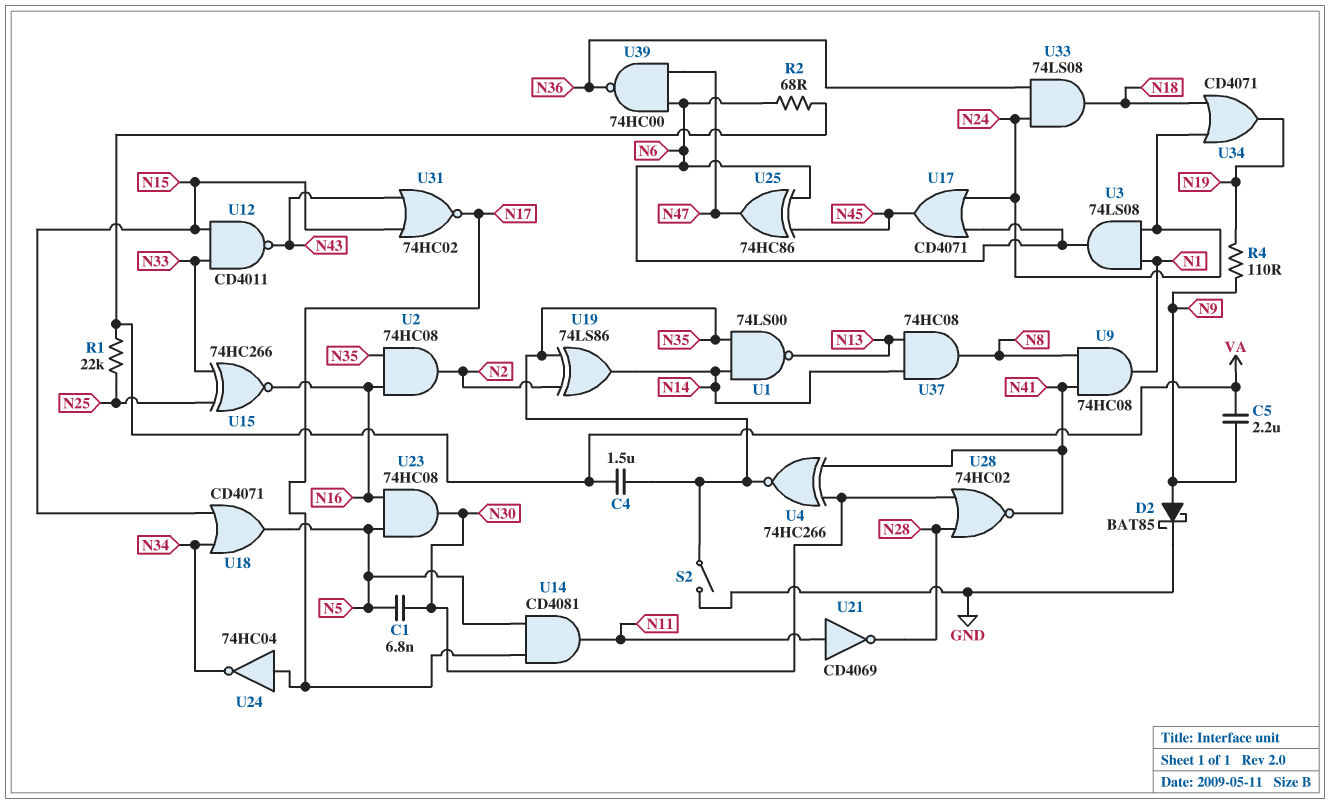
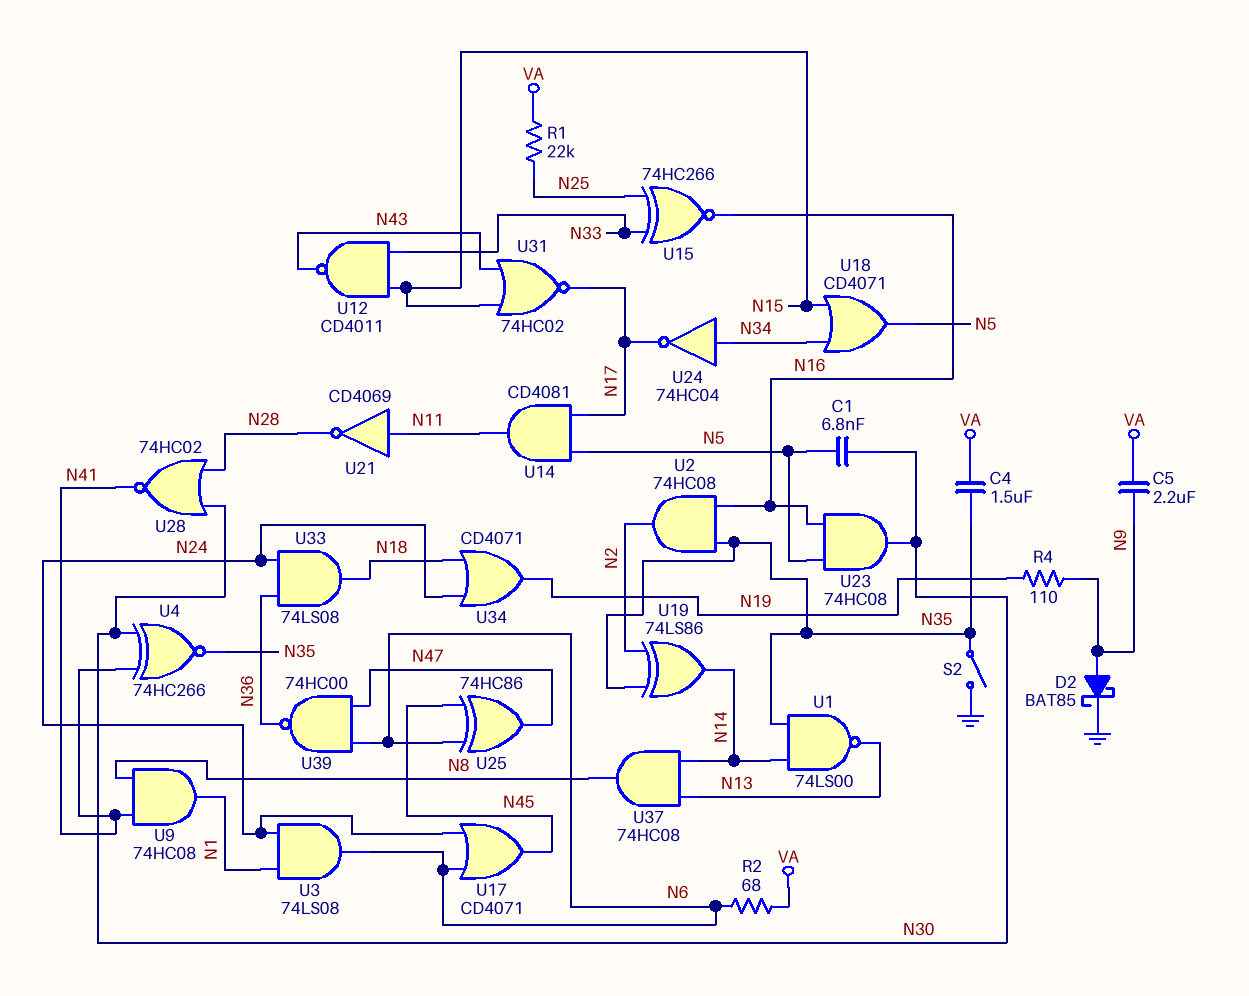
U24: NOT 74HC04 (in N17, out N34) -> NOT 74HC04 (in N34, out N17)

